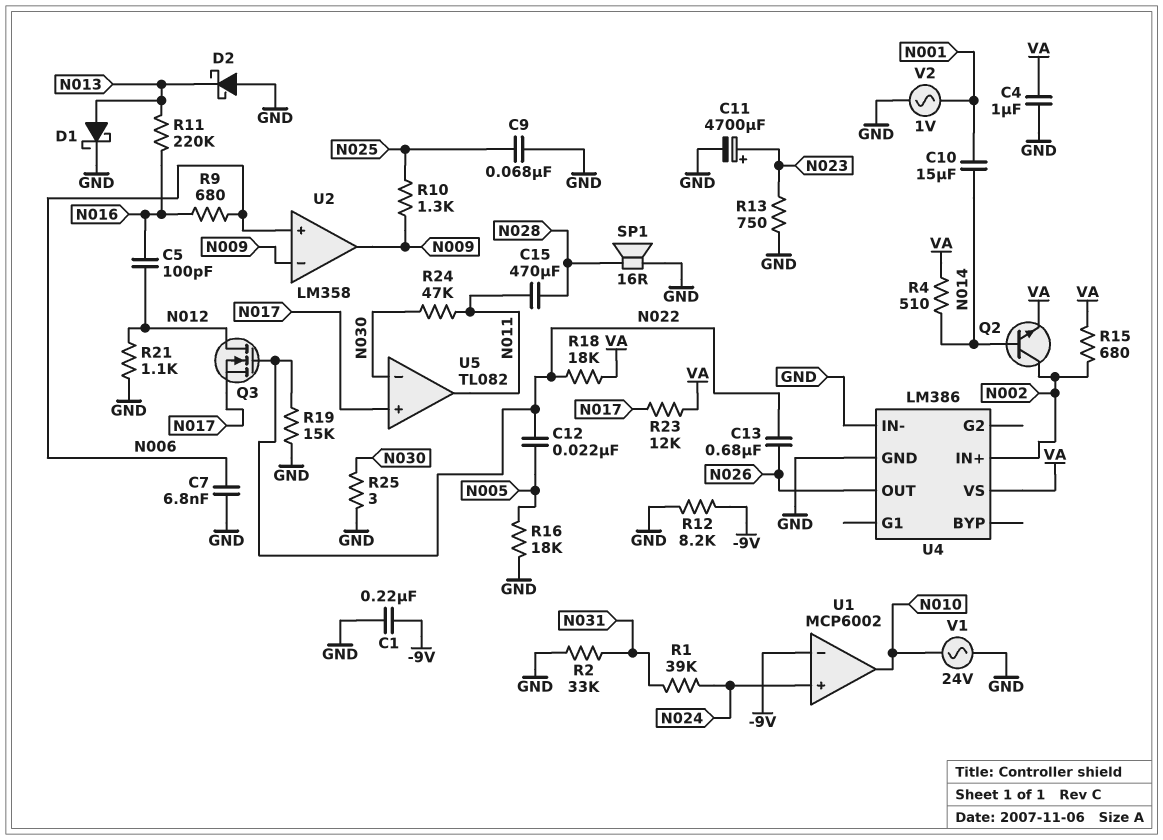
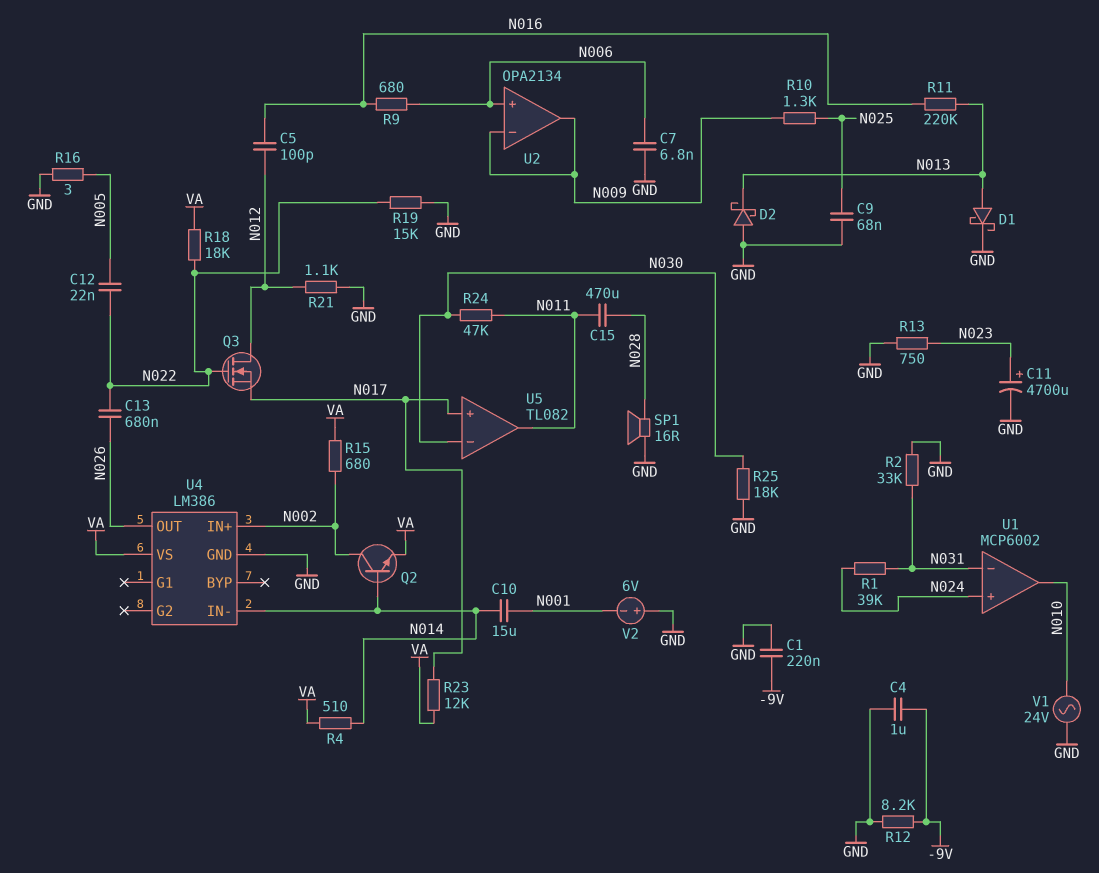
C4: 1uF (GND, VA) -> 1uF (-9V, GND)
R16: 18k (GND, N005) -> 3 (GND, N005)
R25: 3 (GND, N030) -> 18k (GND, N030)
U1 pin in-: -9V -> N031
U2: LM358 -> OPA2134
U4 pin IN-: GND -> N014
V2: AC 1V (GND, N001) -> 6V (plus GND, minus N001)

